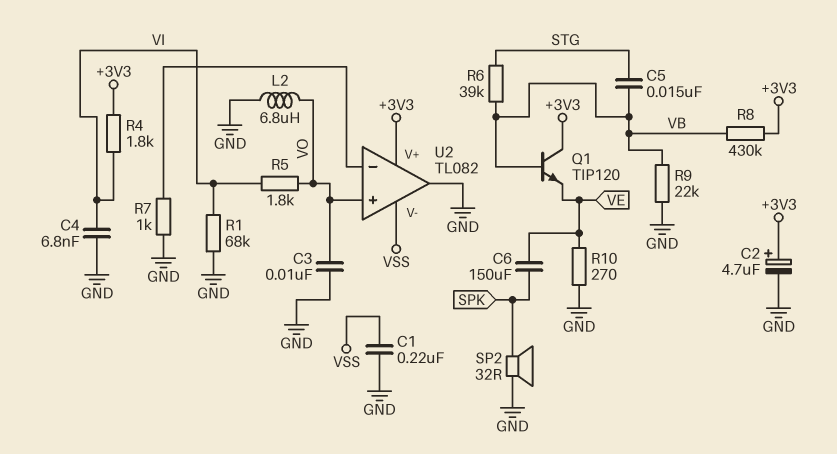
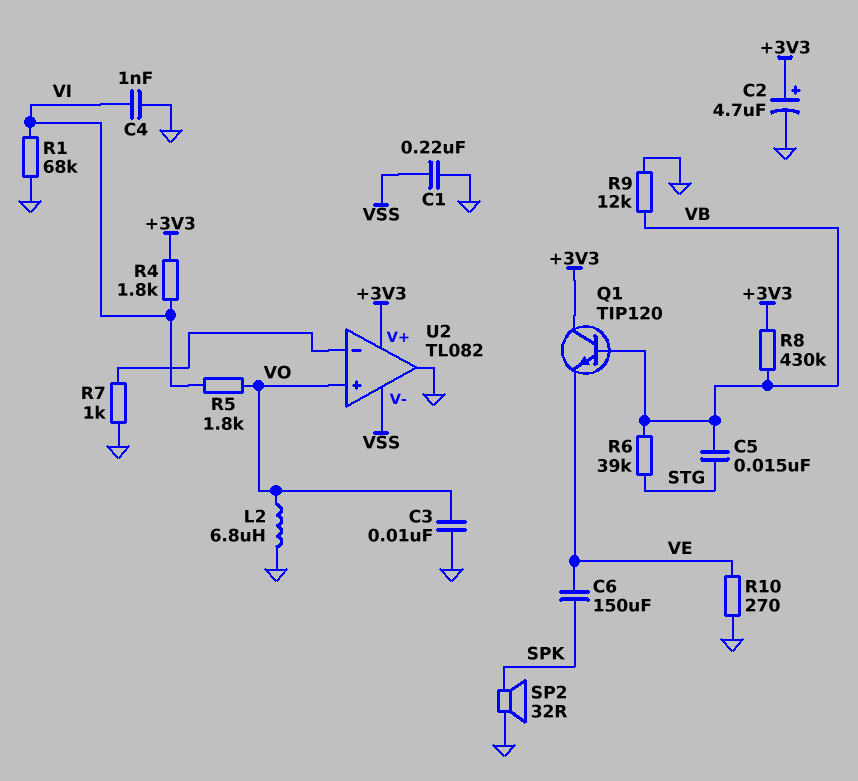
C4: 6.8nF (GND, VI) -> 1nF (GND, VI)
R9: 22k (GND, VB) -> 12k (GND, VB)

